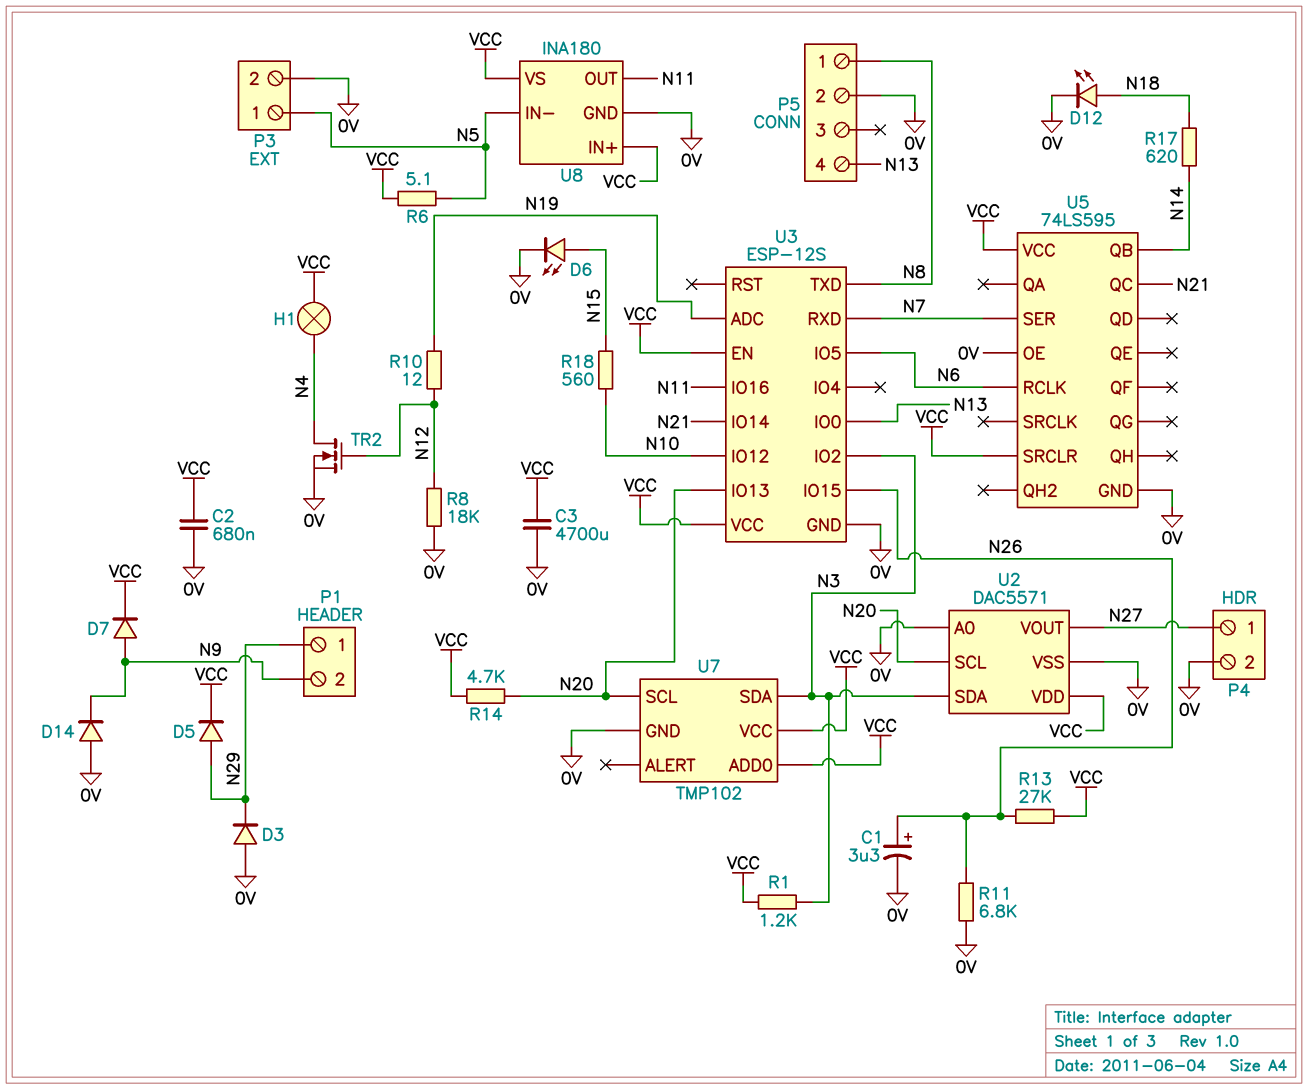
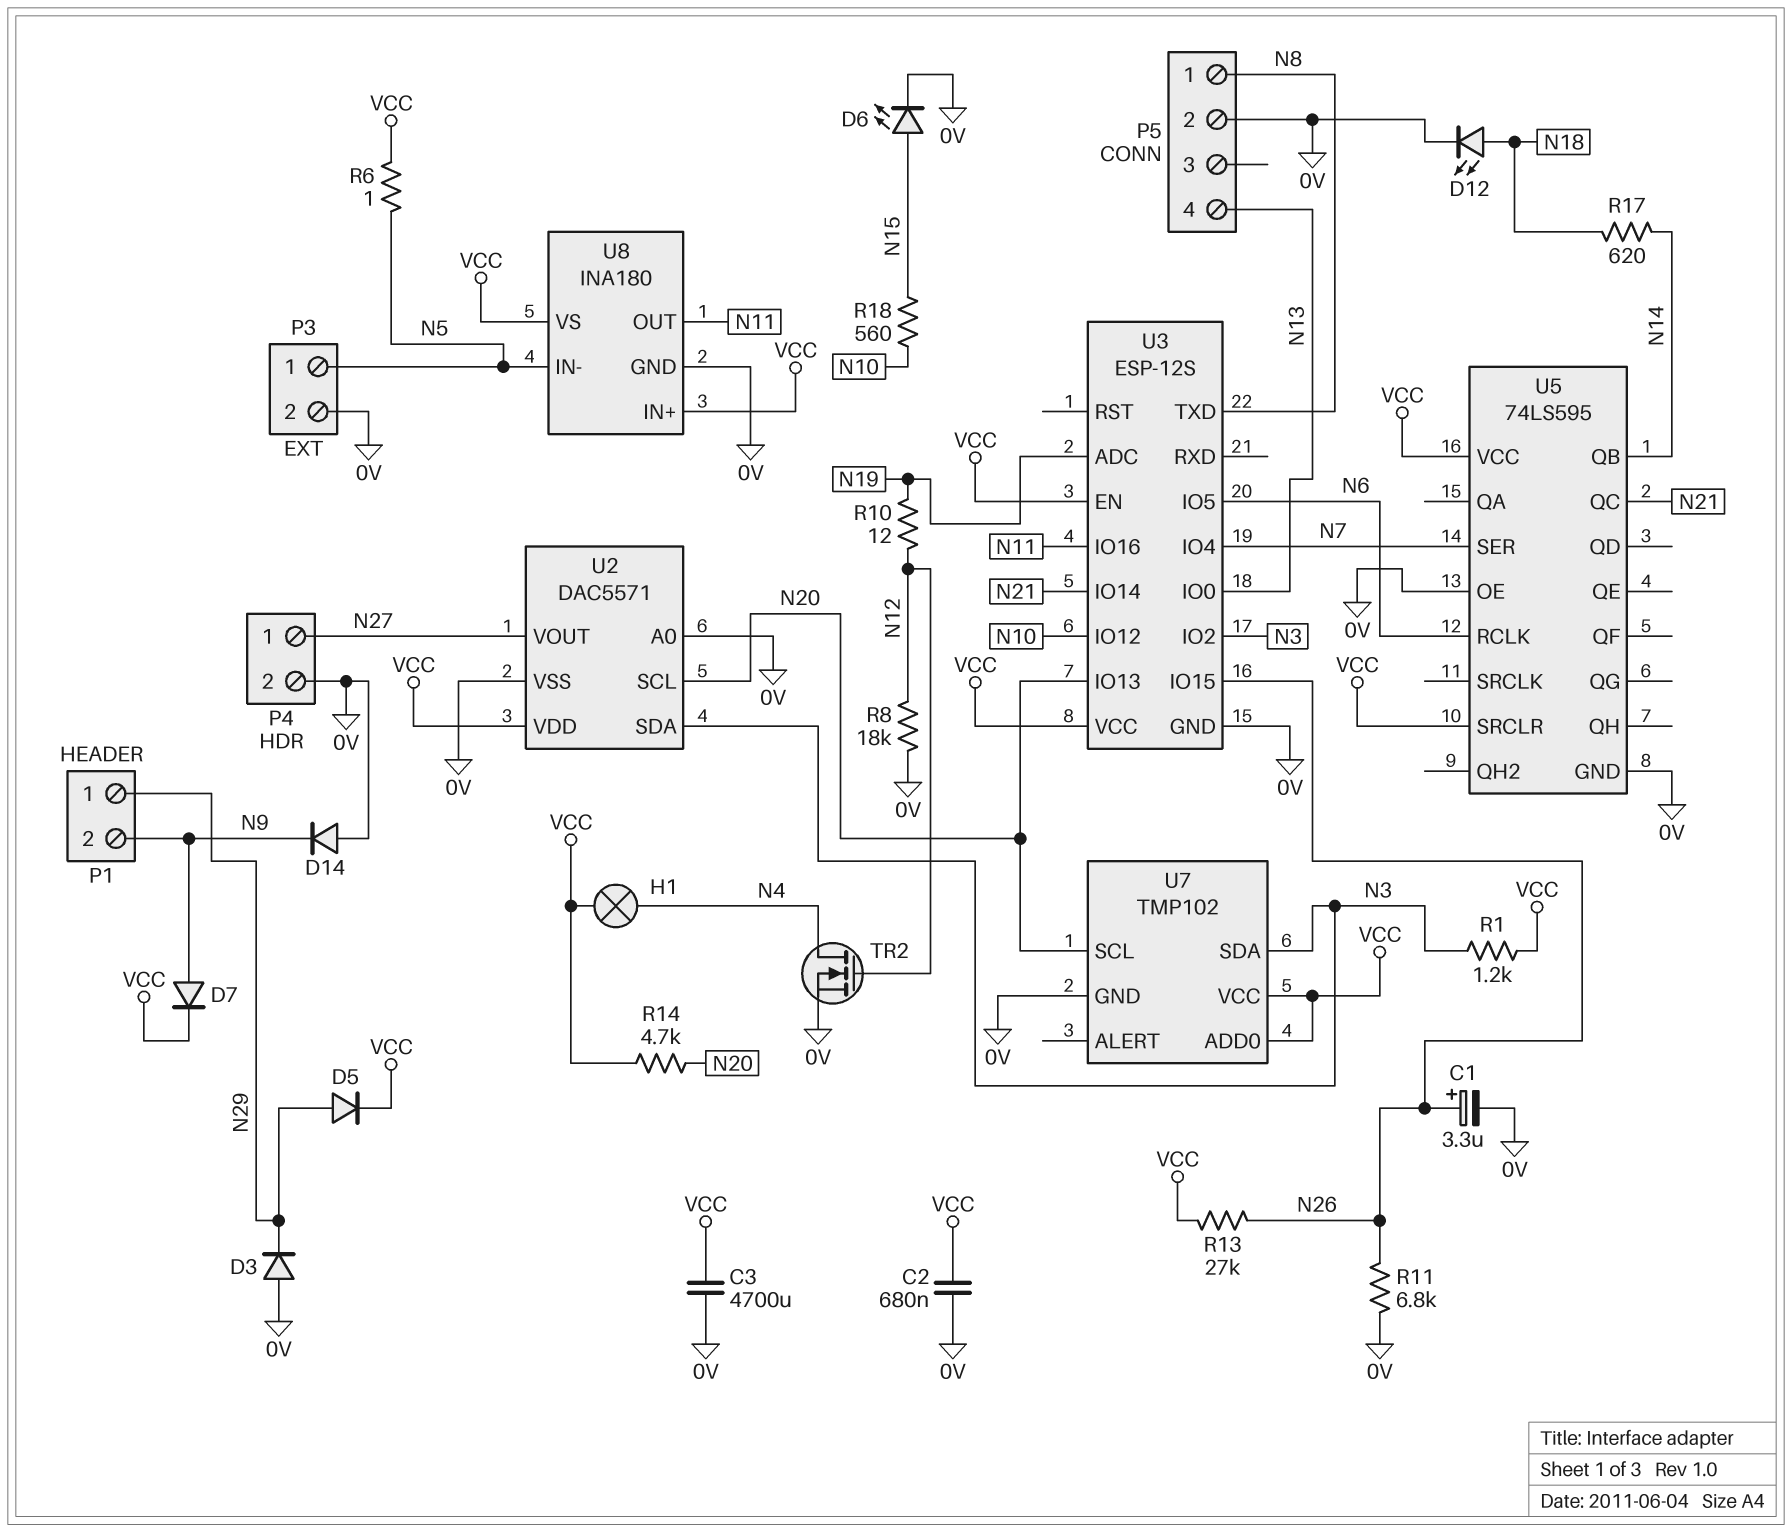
R6: 5.1 (N5, VCC) -> 1 (N5, VCC)
U3 pin IO4: none -> N7
U3 pin RXD: N7 -> none

